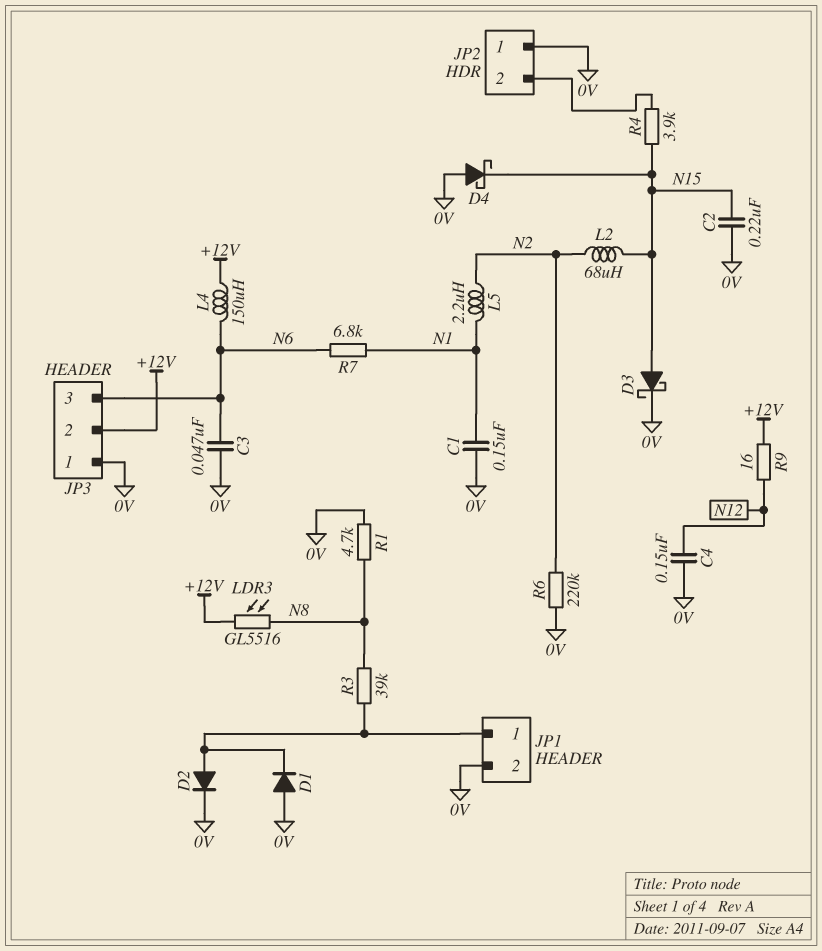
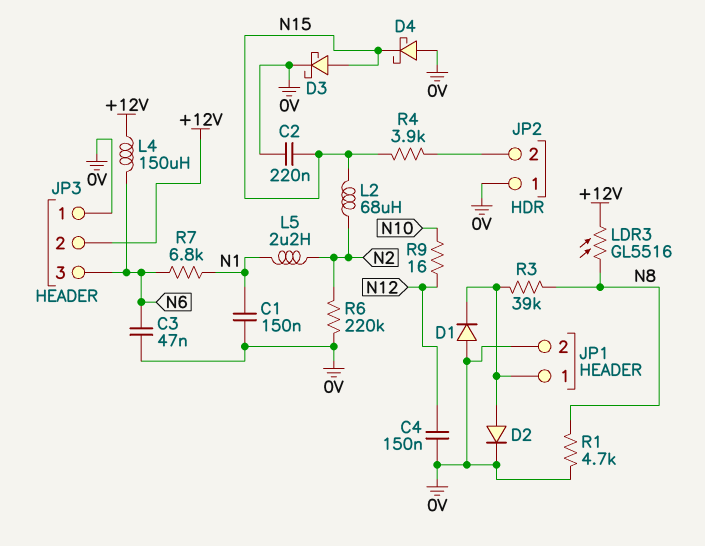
R9: 16 (+12V, N12) -> 16 (N10, N12)

